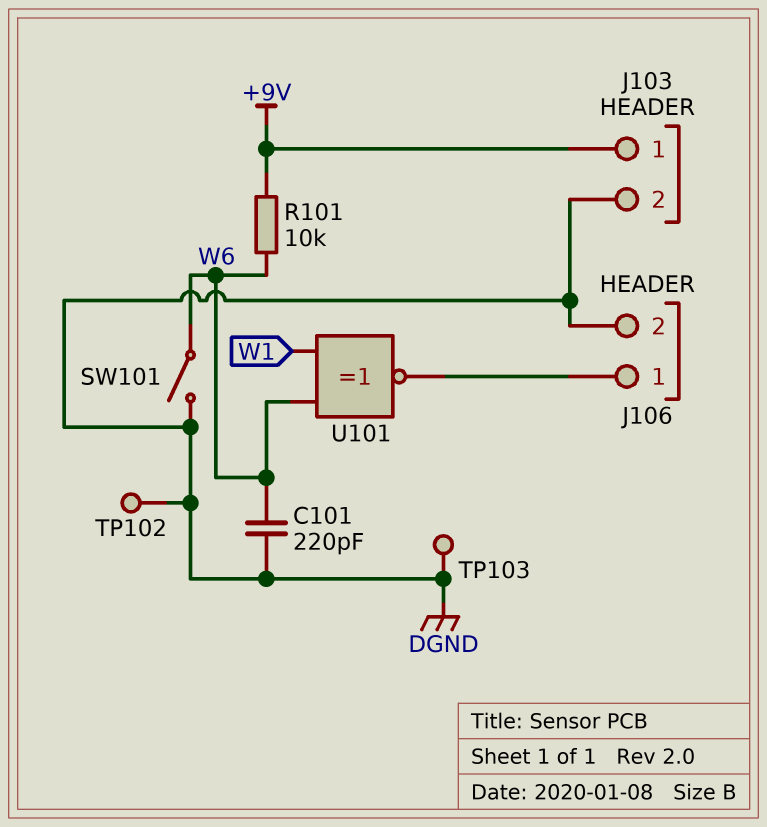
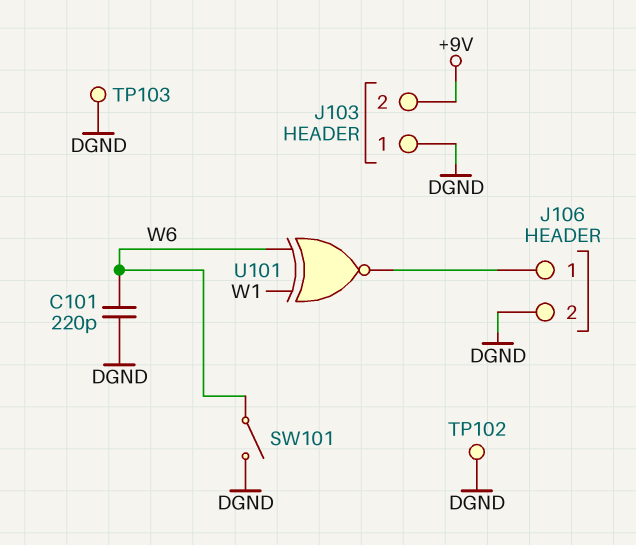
J103 pin 1: +9V -> DGND
J103 pin 2: DGND -> +9V
R101: 10k (+9V, W6) -> none

